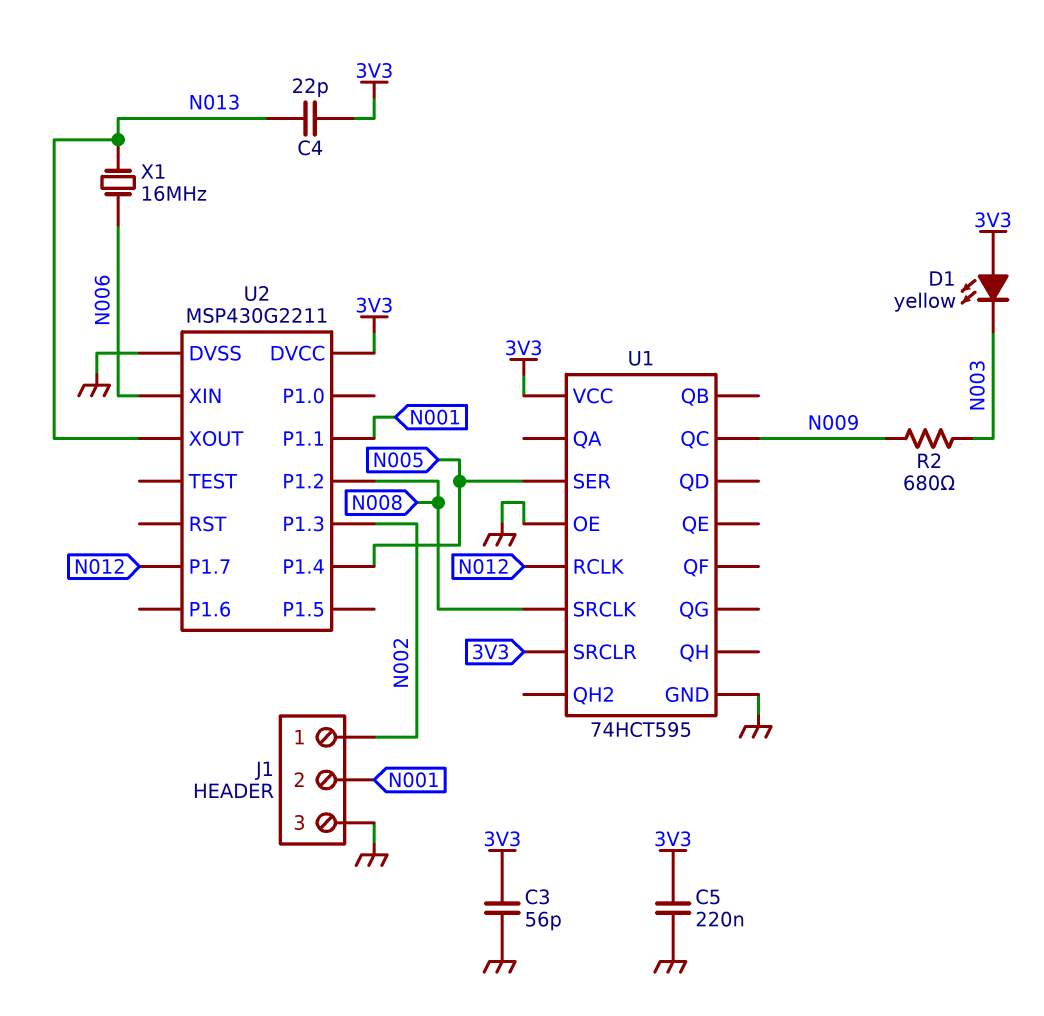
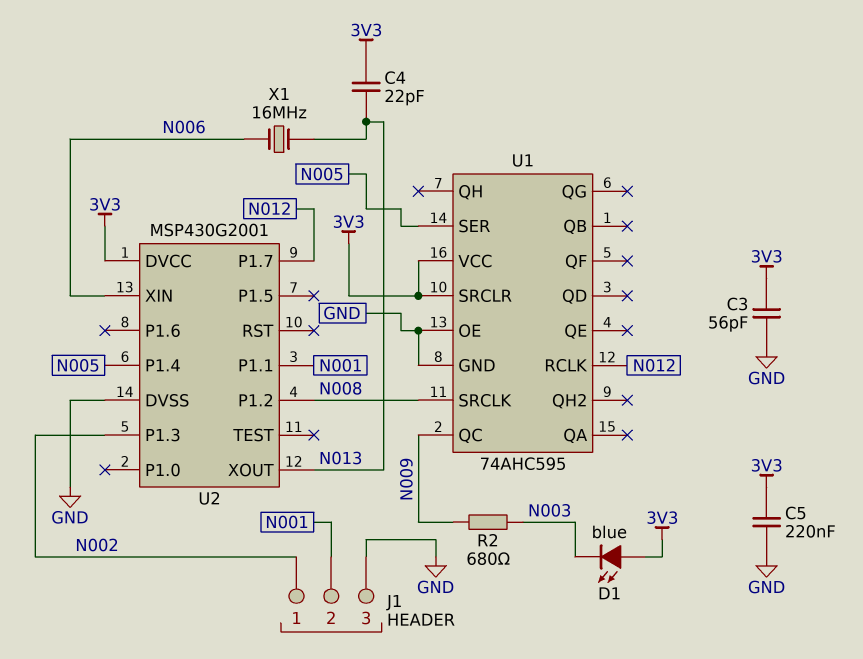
D1: LED yellow (A 3V3, K N003) -> LED blue (A 3V3, K N003)
U1: 74HCT595 -> 74AHC595
U2: MSP430G2211 -> MSP430G2001

